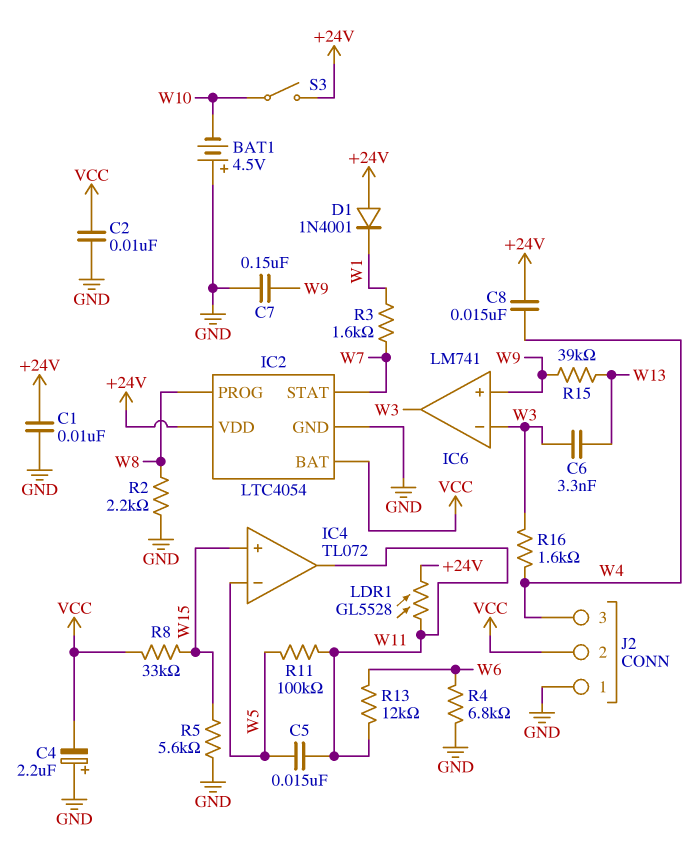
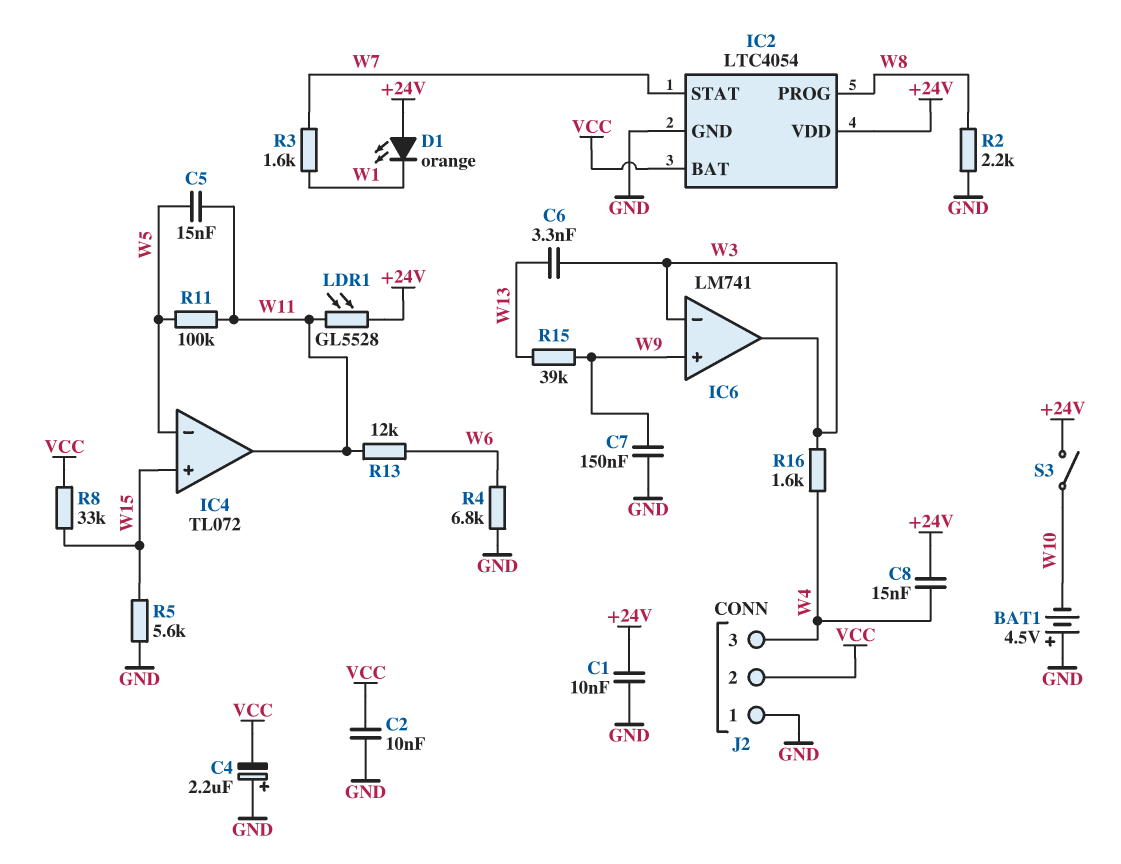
D1: diode 1N4001 (A +24V, K W1) -> LED orange (A +24V, K W1)

